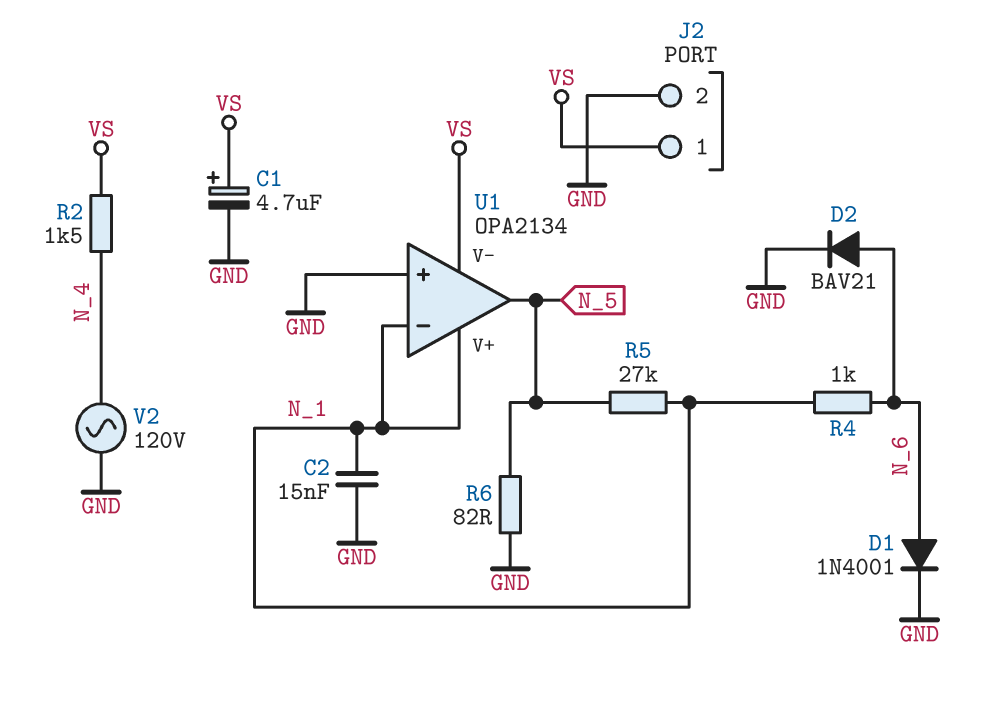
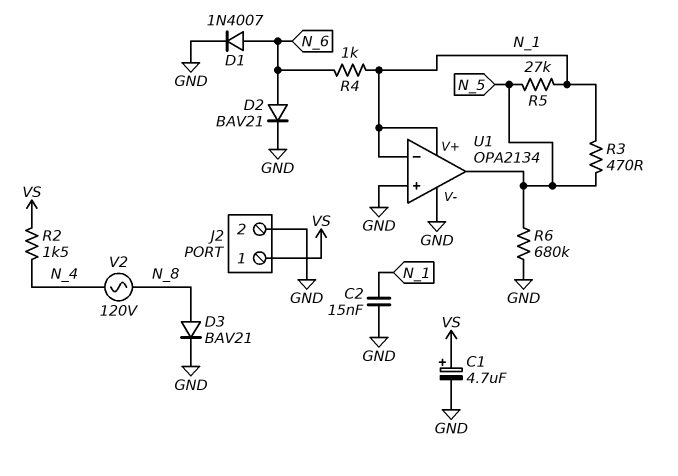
D1: diode 1N4001 (A N_6, K GND) -> diode 1N4007 (A N_6, K GND)
D3: none -> diode BAV21 (A N_8, K GND)
R3: none -> 470 (N_1, N_5)
R6: 82 (GND, N_5) -> 680k (GND, N_5)
U1 pin V-: VS -> GND
V2: AC 120V (GND, N_4) -> AC 120V (N_4, N_8)

